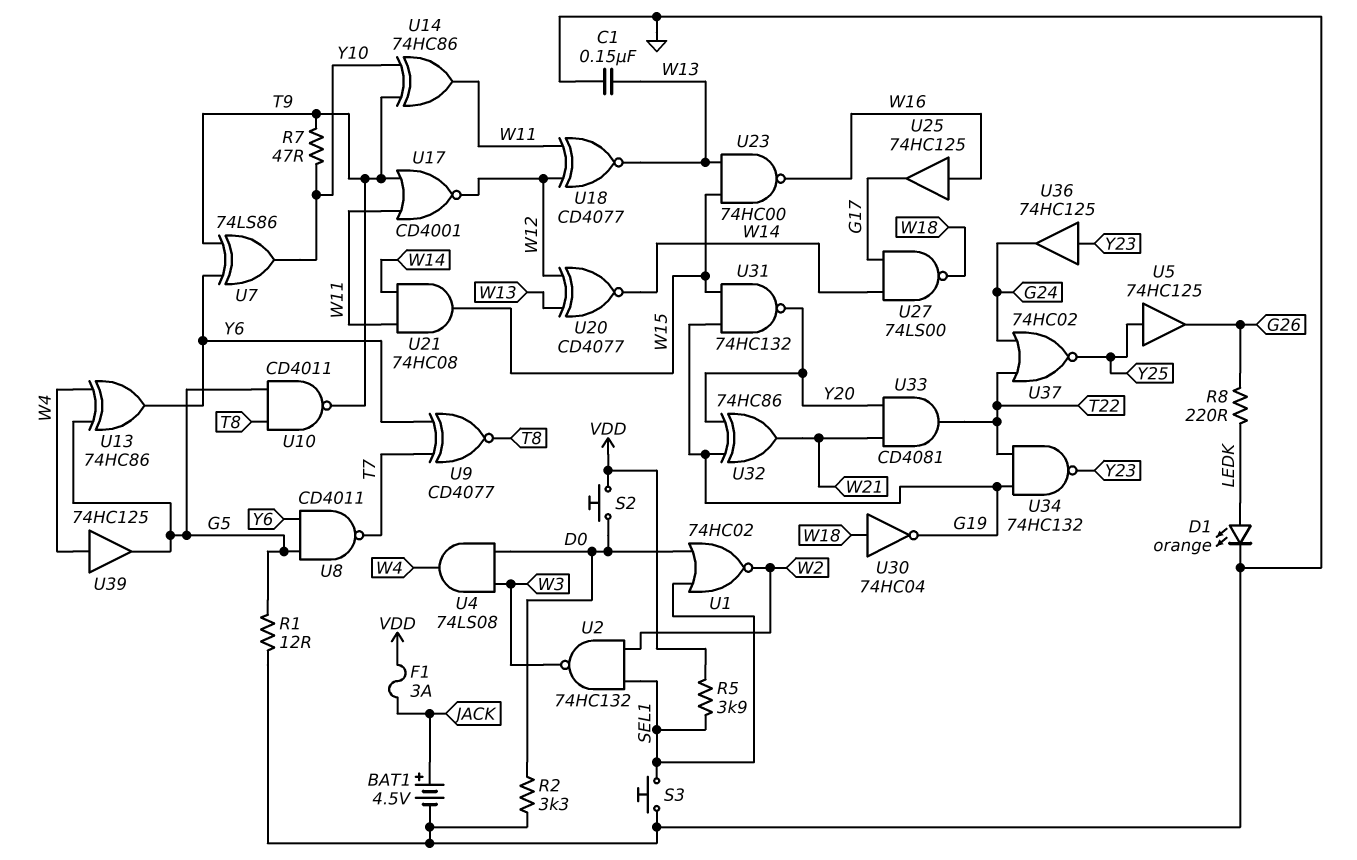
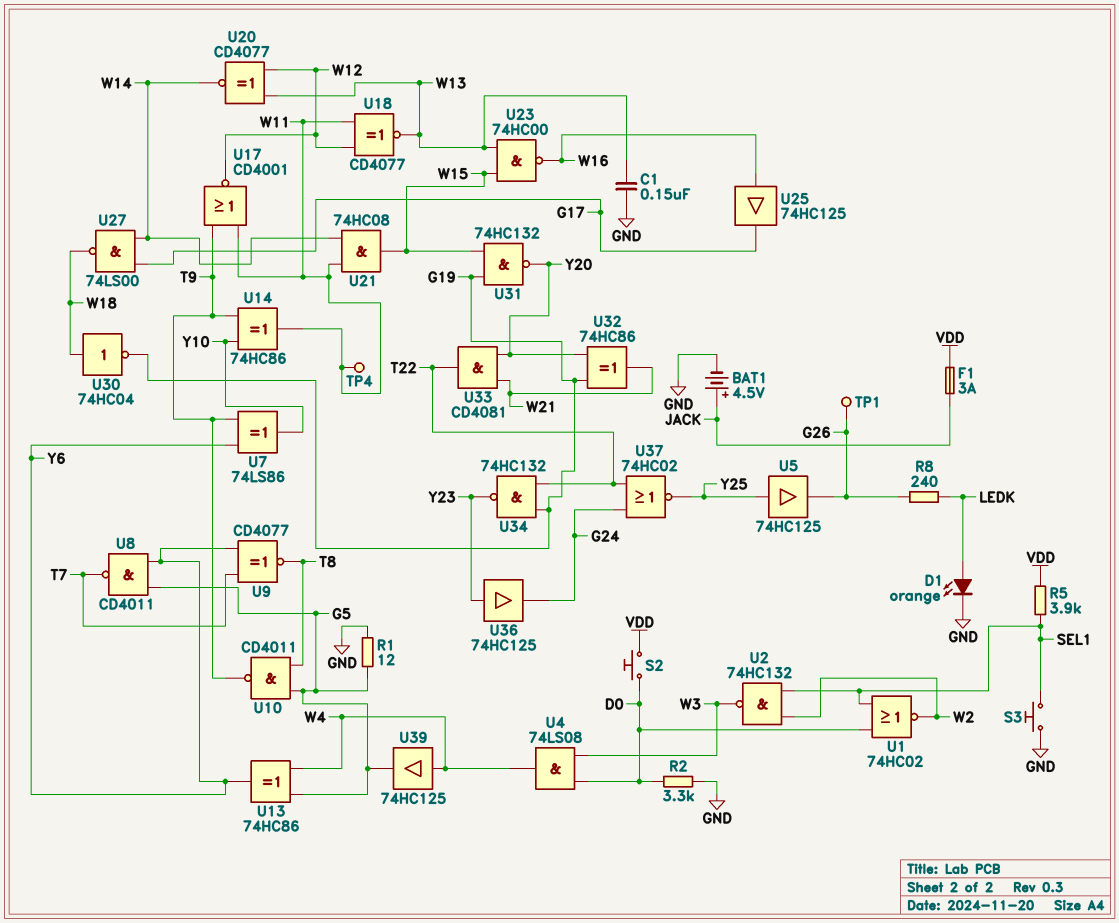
R7: 47 (T9, Y10) -> none
R8: 220 (G26, LEDK) -> 240 (G26, LEDK)
TP1: none -> test point (G26)
TP4: none -> test point (W11)

